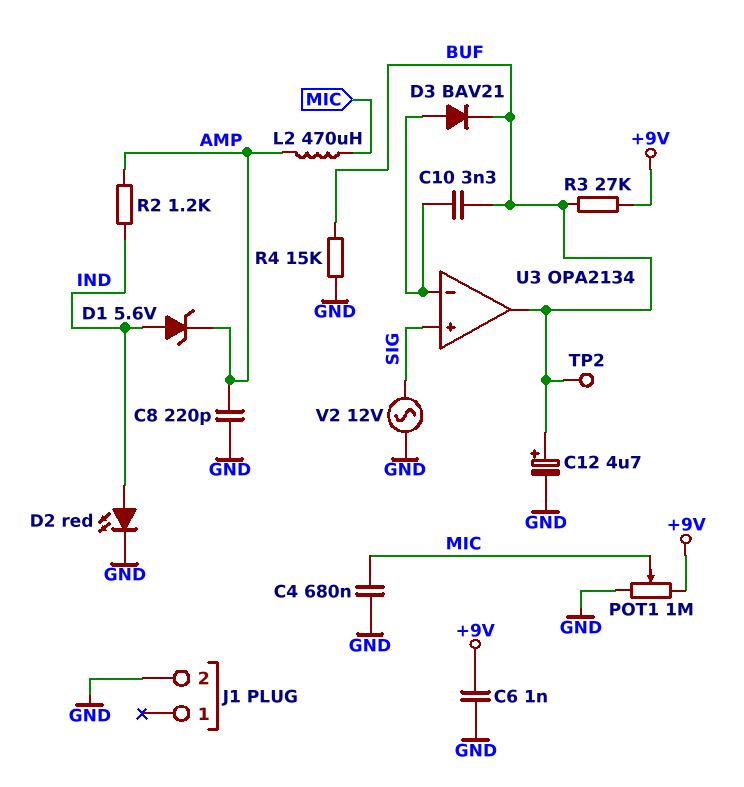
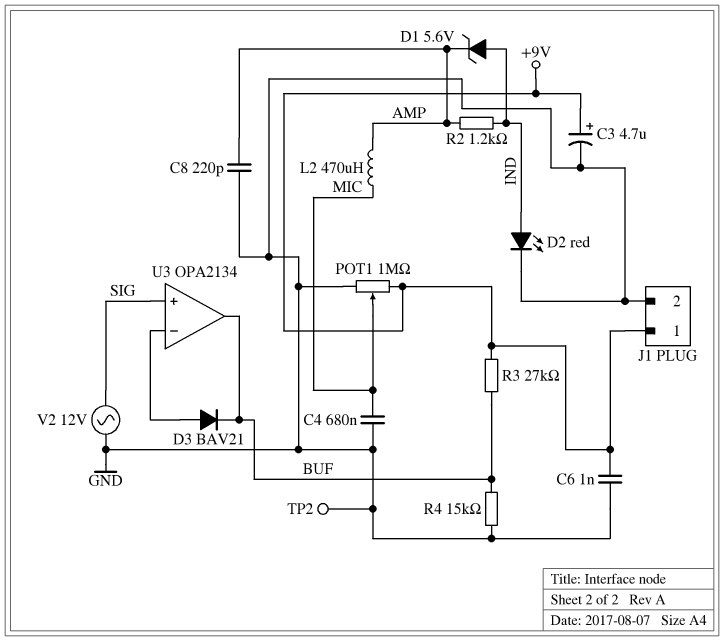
C3: none -> 4.7uF (plus +9V, minus GND)
C10: 3.3nF (BUF, U3/in-) -> none
C12: 4.7uF (plus BUF, minus GND) -> none
J1 pin 1: none -> +9V
TP2: test point (BUF) -> test point (GND)

